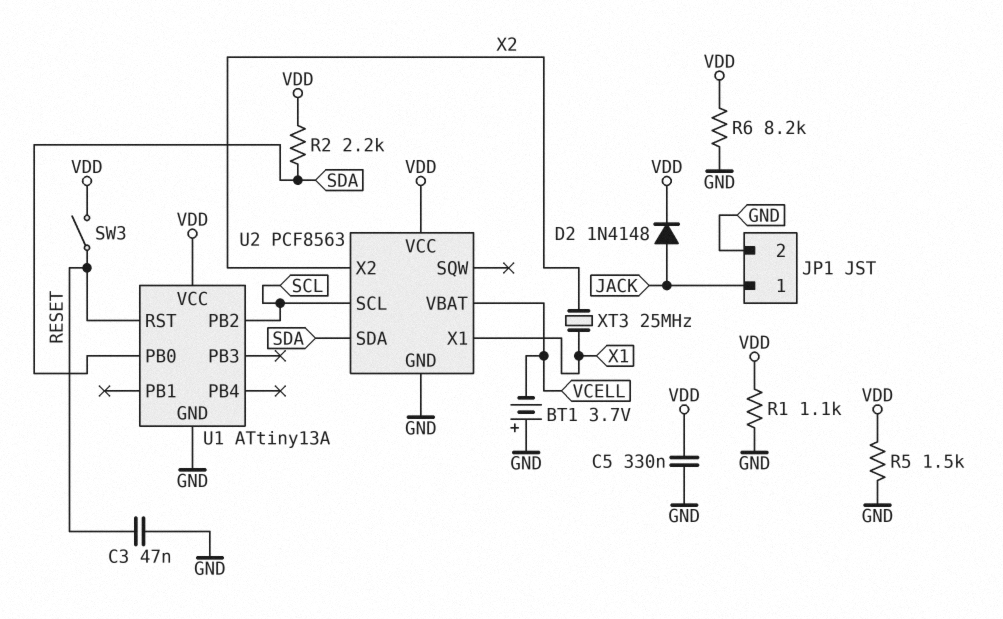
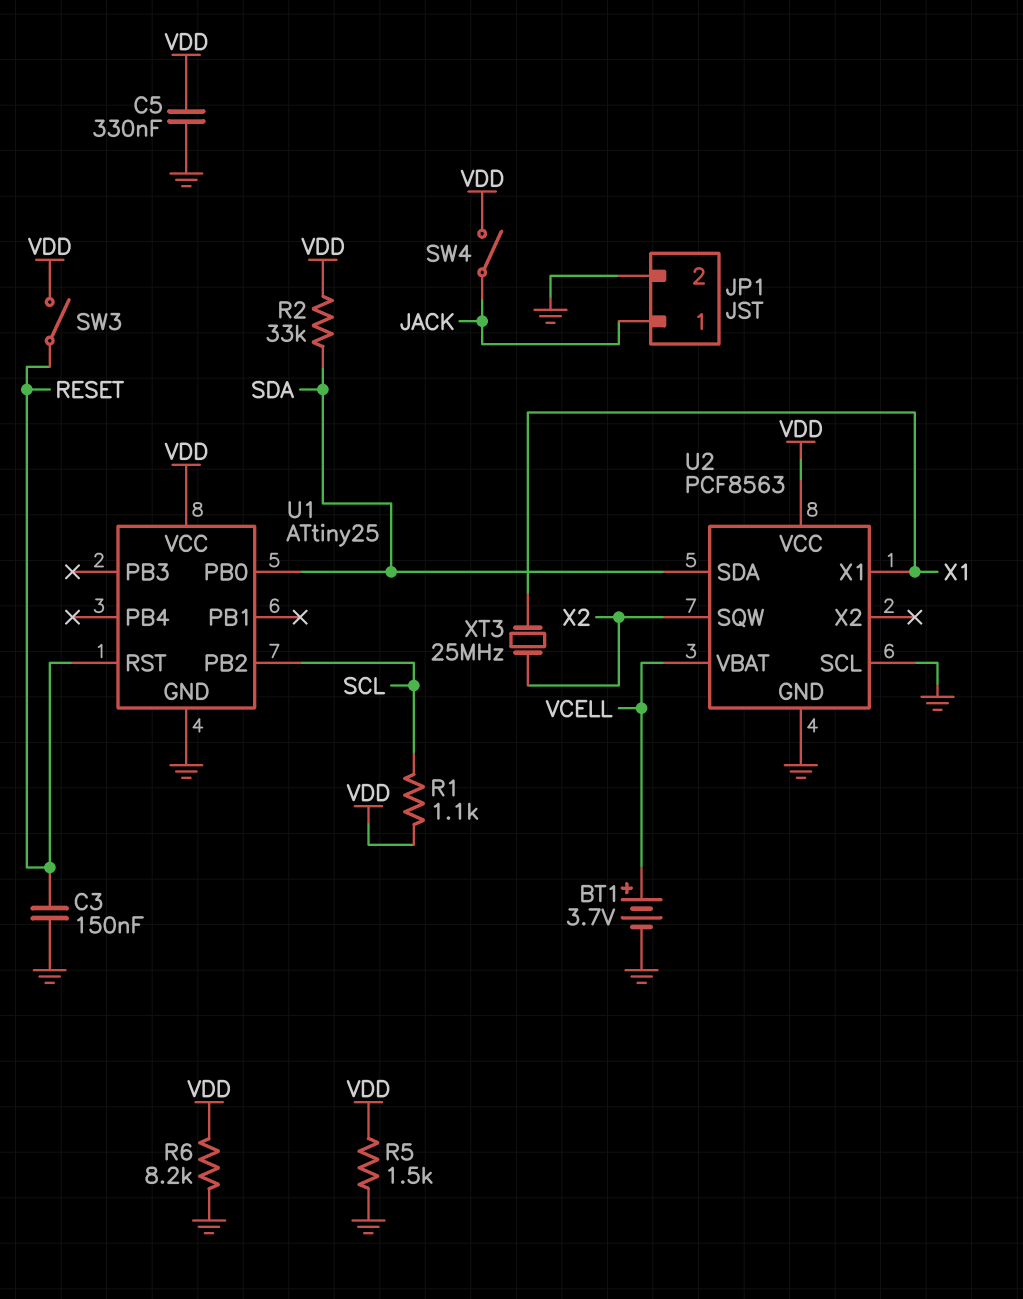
BT1: 3.7V (plus GND, minus VCELL) -> 3.7V (plus VCELL, minus GND)
C3: 47nF (GND, RESET) -> 150nF (GND, RESET)
D2: diode 1N4148 (A JACK, K VDD) -> none
R1: 1.1k (GND, VDD) -> 1.1k (SCL, VDD)
R2: 2.2k (SDA, VDD) -> 33k (SDA, VDD)
SW4: none -> switch (JACK, VDD)
U1: ATtiny13A -> ATtiny25
U2 pin SCL: SCL -> GND
U2 pin SQW: none -> X2
U2 pin X2: X2 -> none

